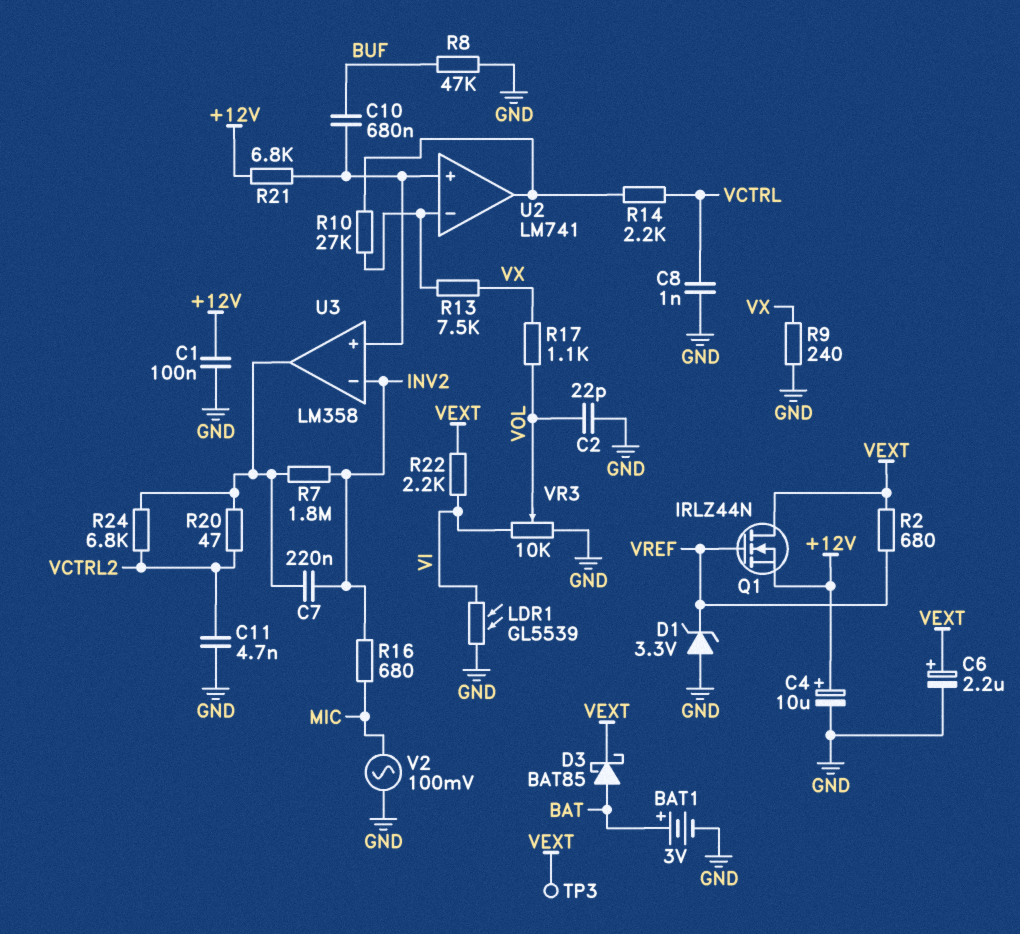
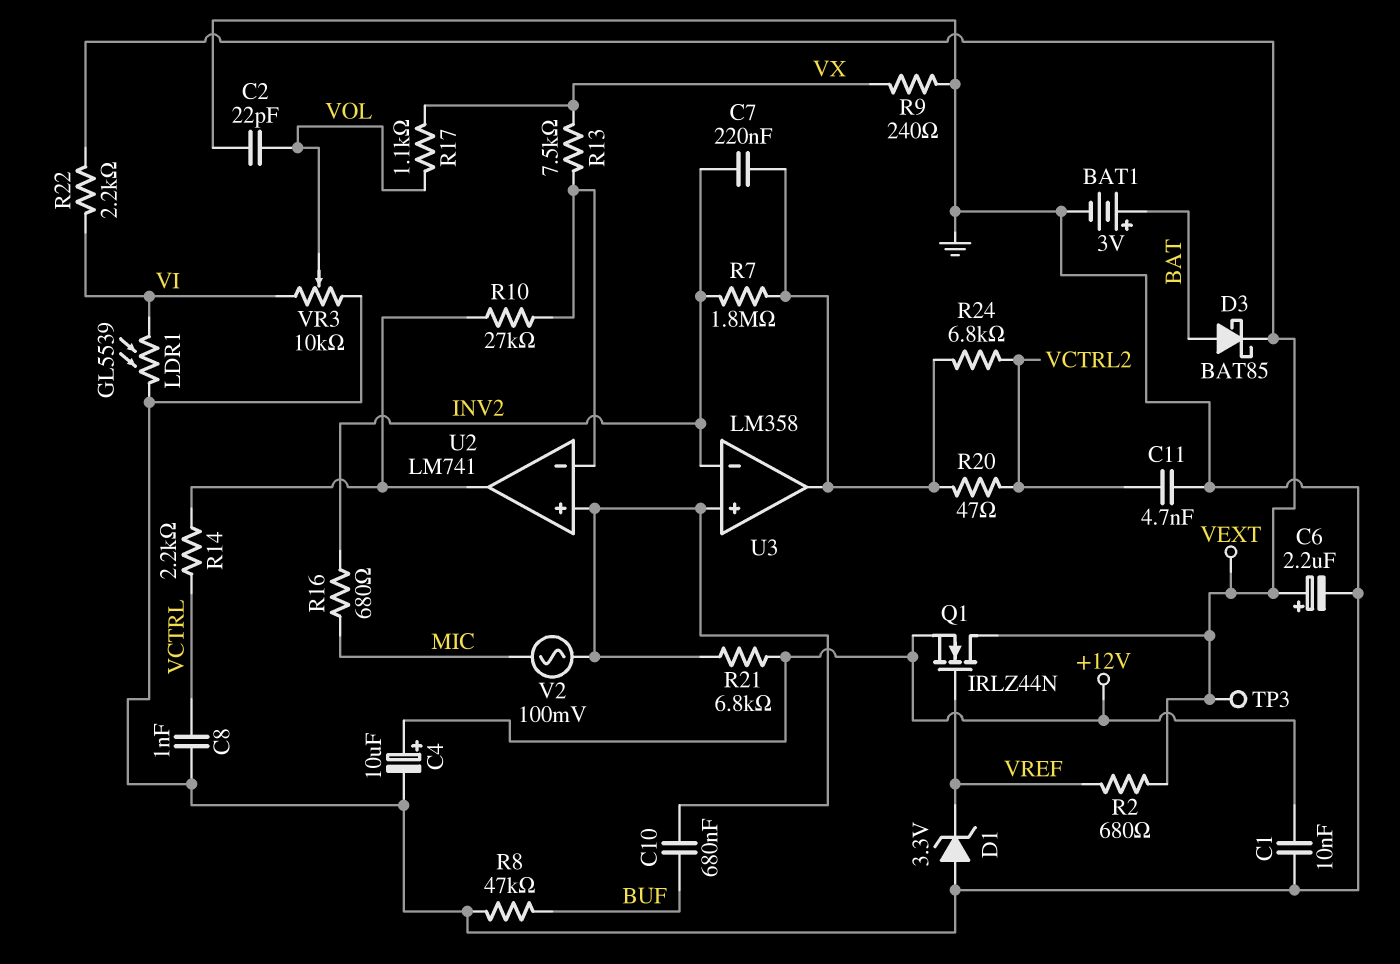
C1: 100nF (+12V, GND) -> 10nF (+12V, GND)
V2: AC 100mV (GND, MIC) -> AC 100mV (MIC, U2/in+)

